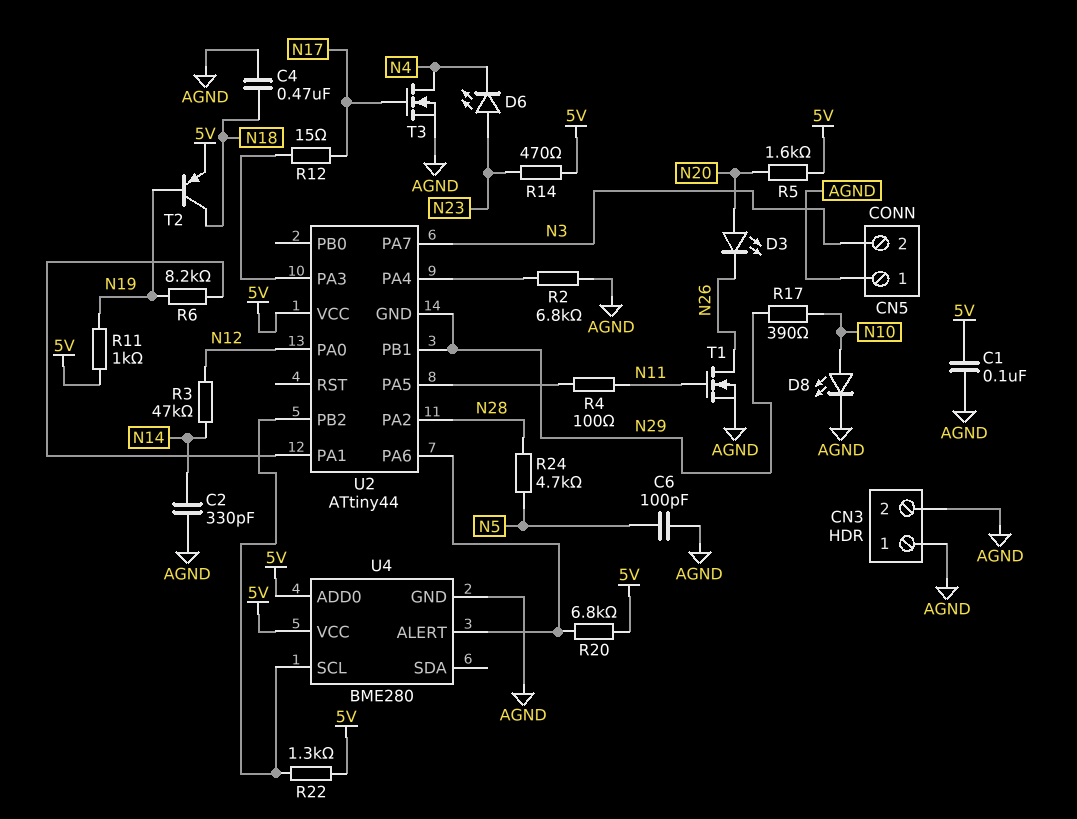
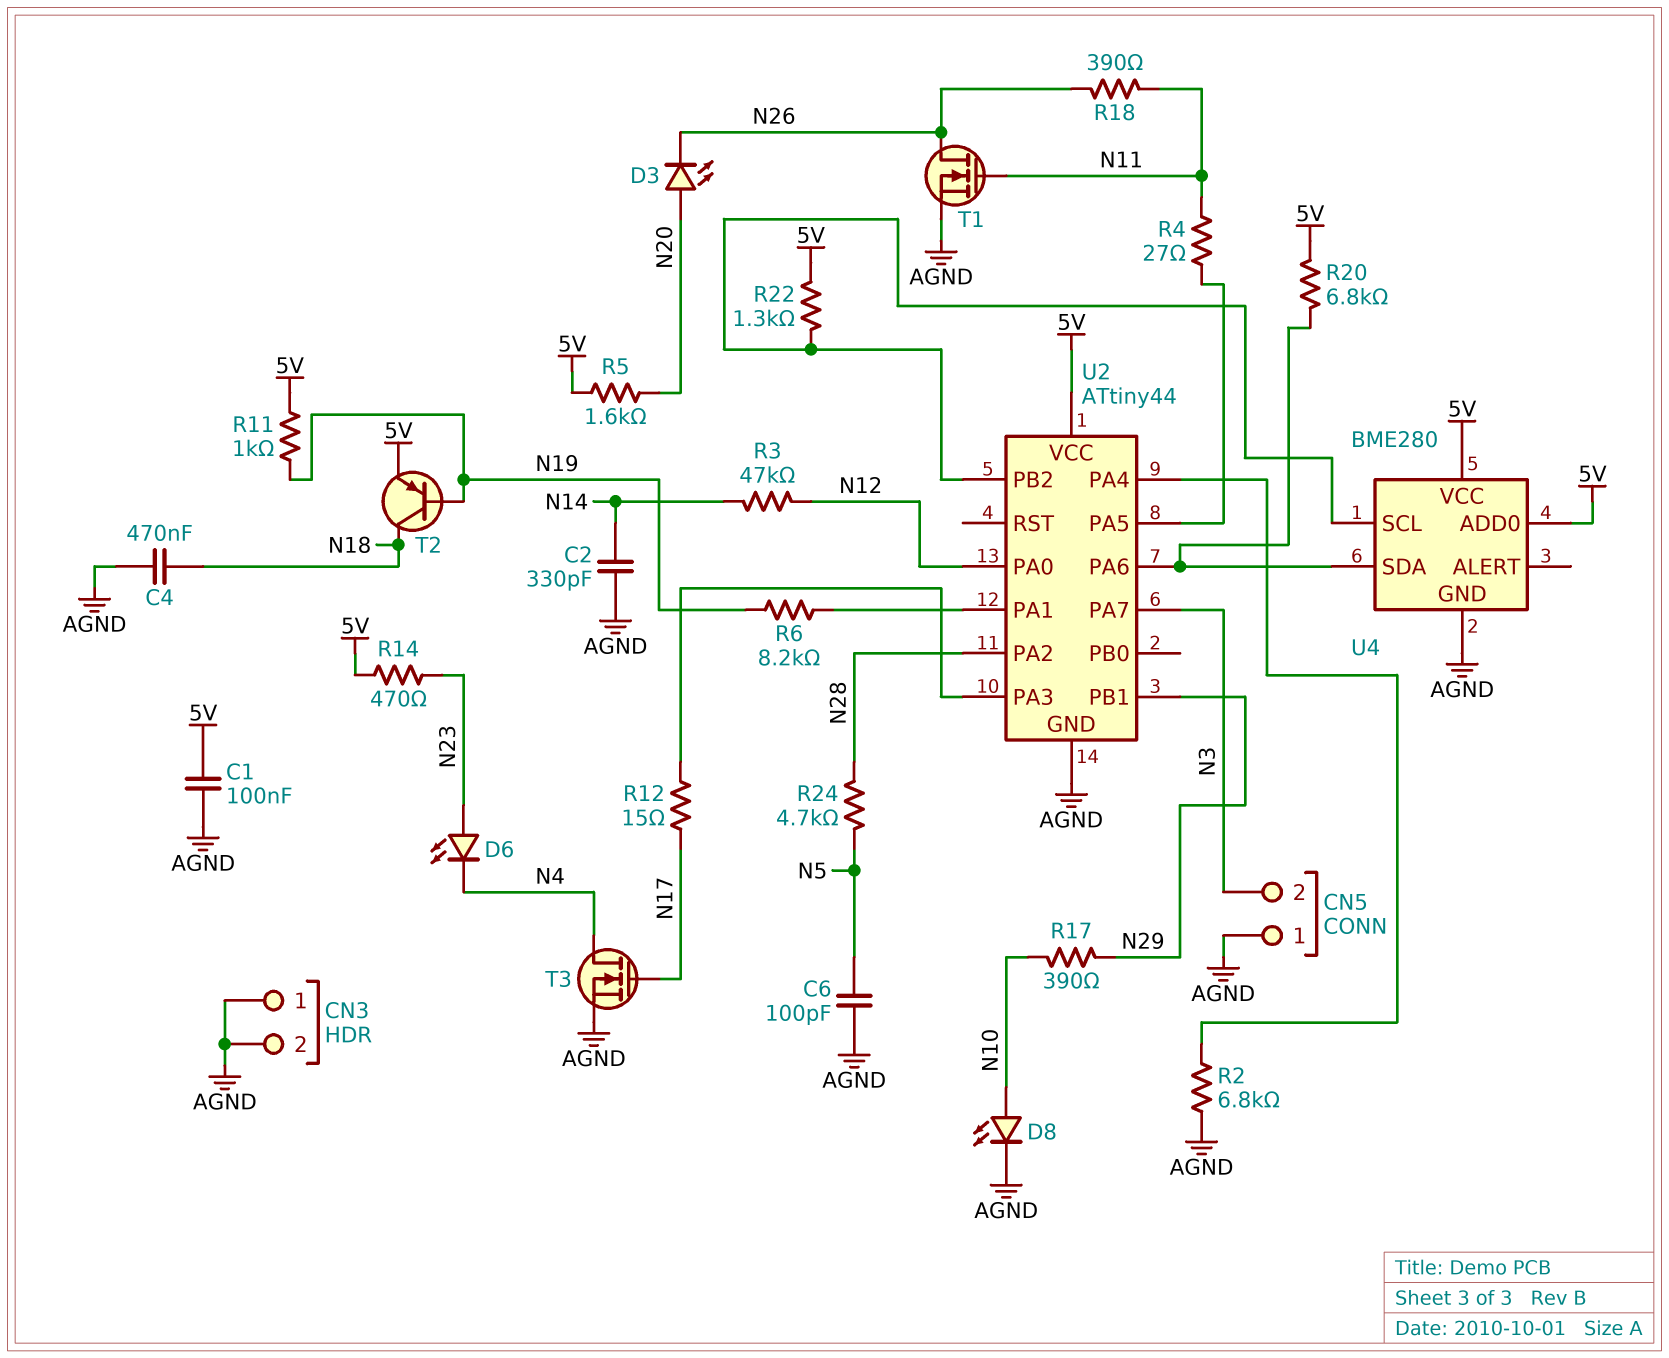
R4: 100 (N11, U2/PA5) -> 27 (N11, U2/PA5)
R18: none -> 390 (N11, N26)
U2 pin GND: N29 -> AGND
U4 pin ALERT: U2/PA6 -> none
U4 pin SDA: none -> U2/PA6

